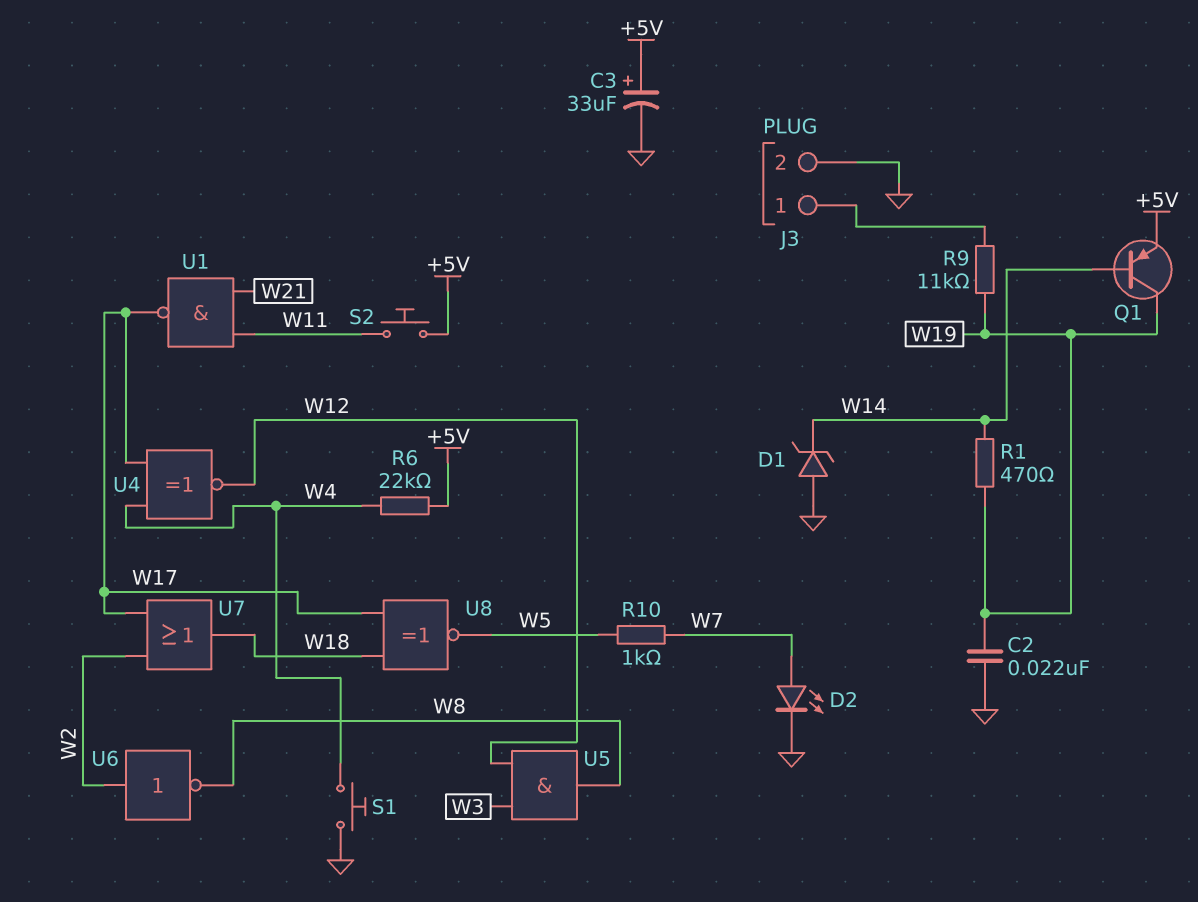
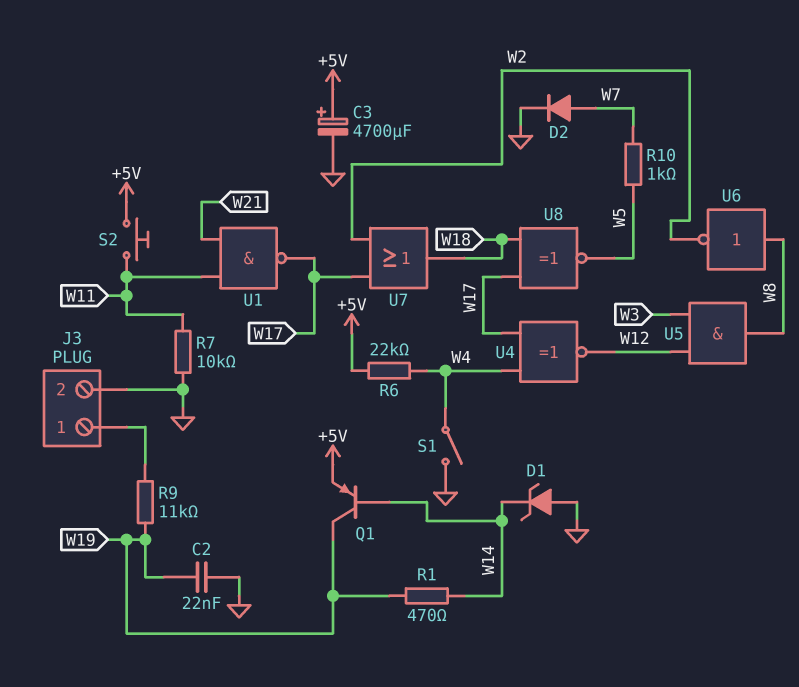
C3: 33uF (plus +5V, minus GND) -> 4700uF (plus +5V, minus GND)
D2: LED (A W7, K GND) -> diode (A W7, K GND)
R7: none -> 10k (GND, W11)
S1: button (GND, W4) -> switch (GND, W4)
U6: NOT (in W2, out W8) -> NOT (in W8, out W2)

